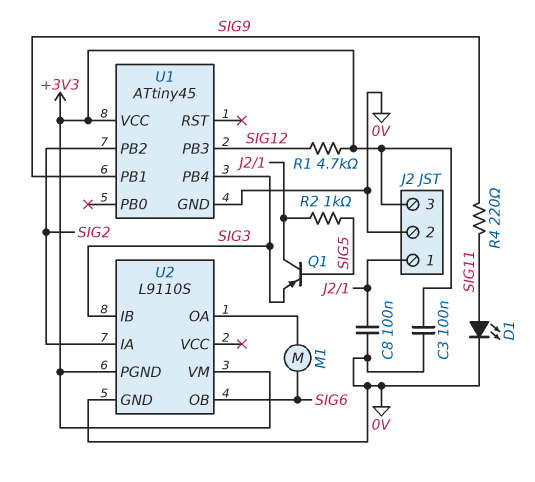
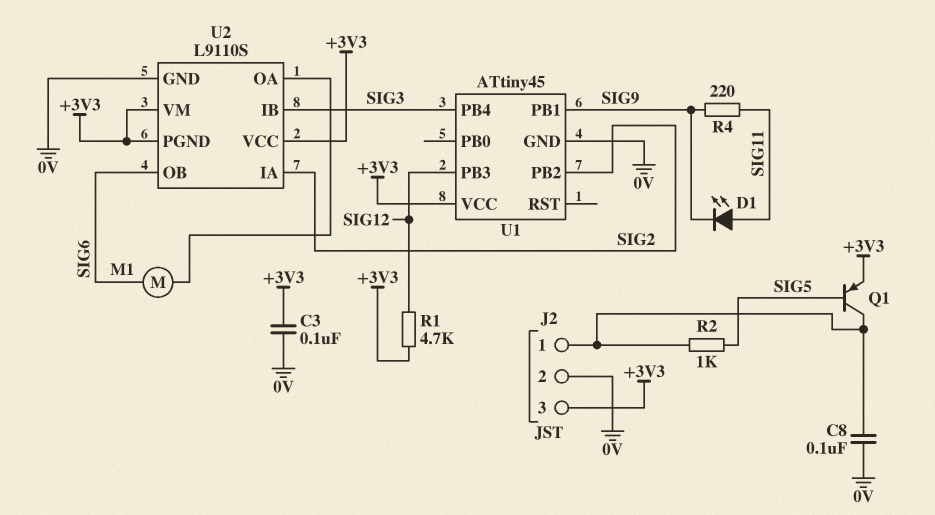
D1: LED (A SIG11, K 0V) -> LED (A SIG11, K SIG9)
Q1: PNP (B SIG5, C J2/1, E SIG3) -> PNP (B SIG5, C J2/1, E +3V3)
U2 pin VCC: none -> +3V3

